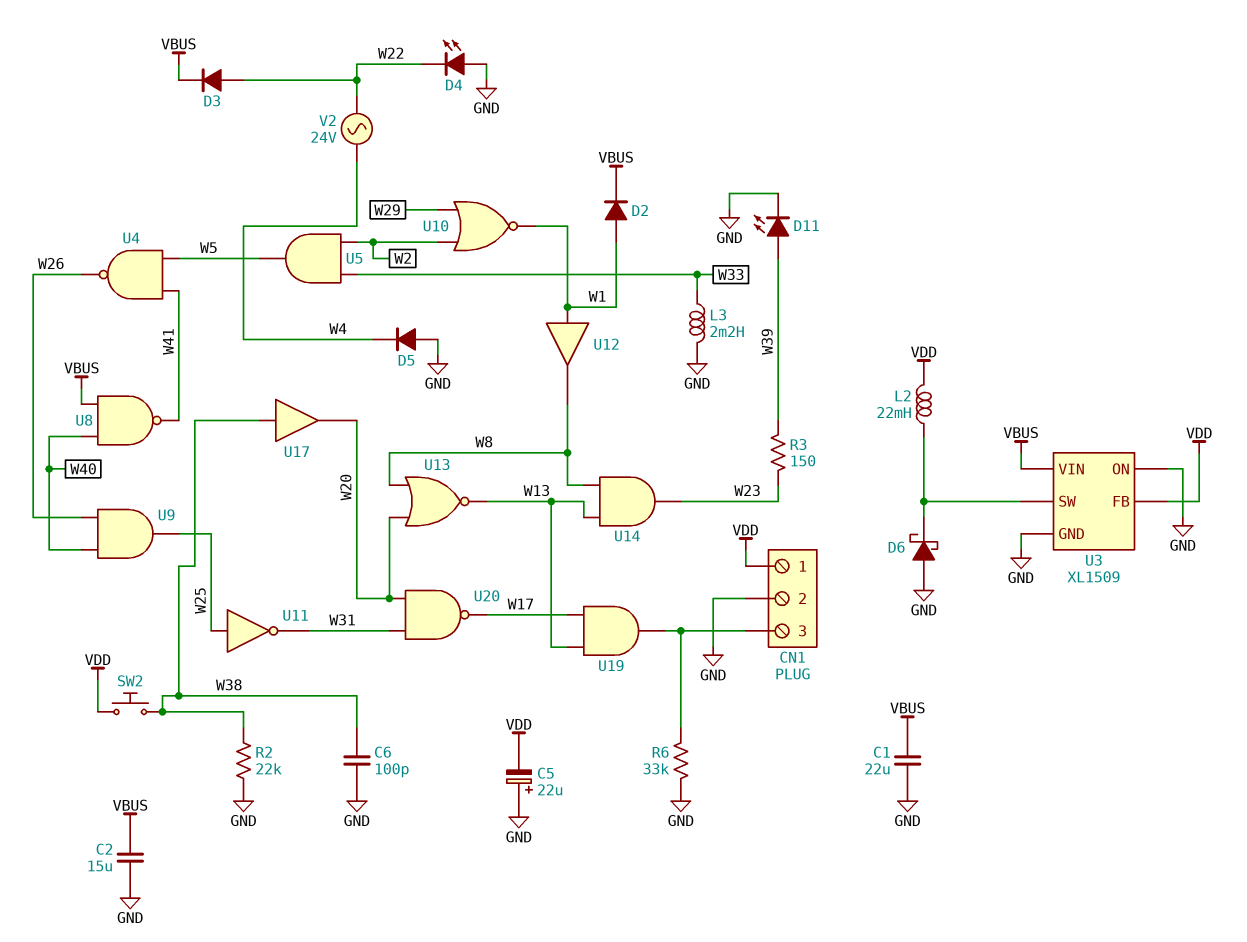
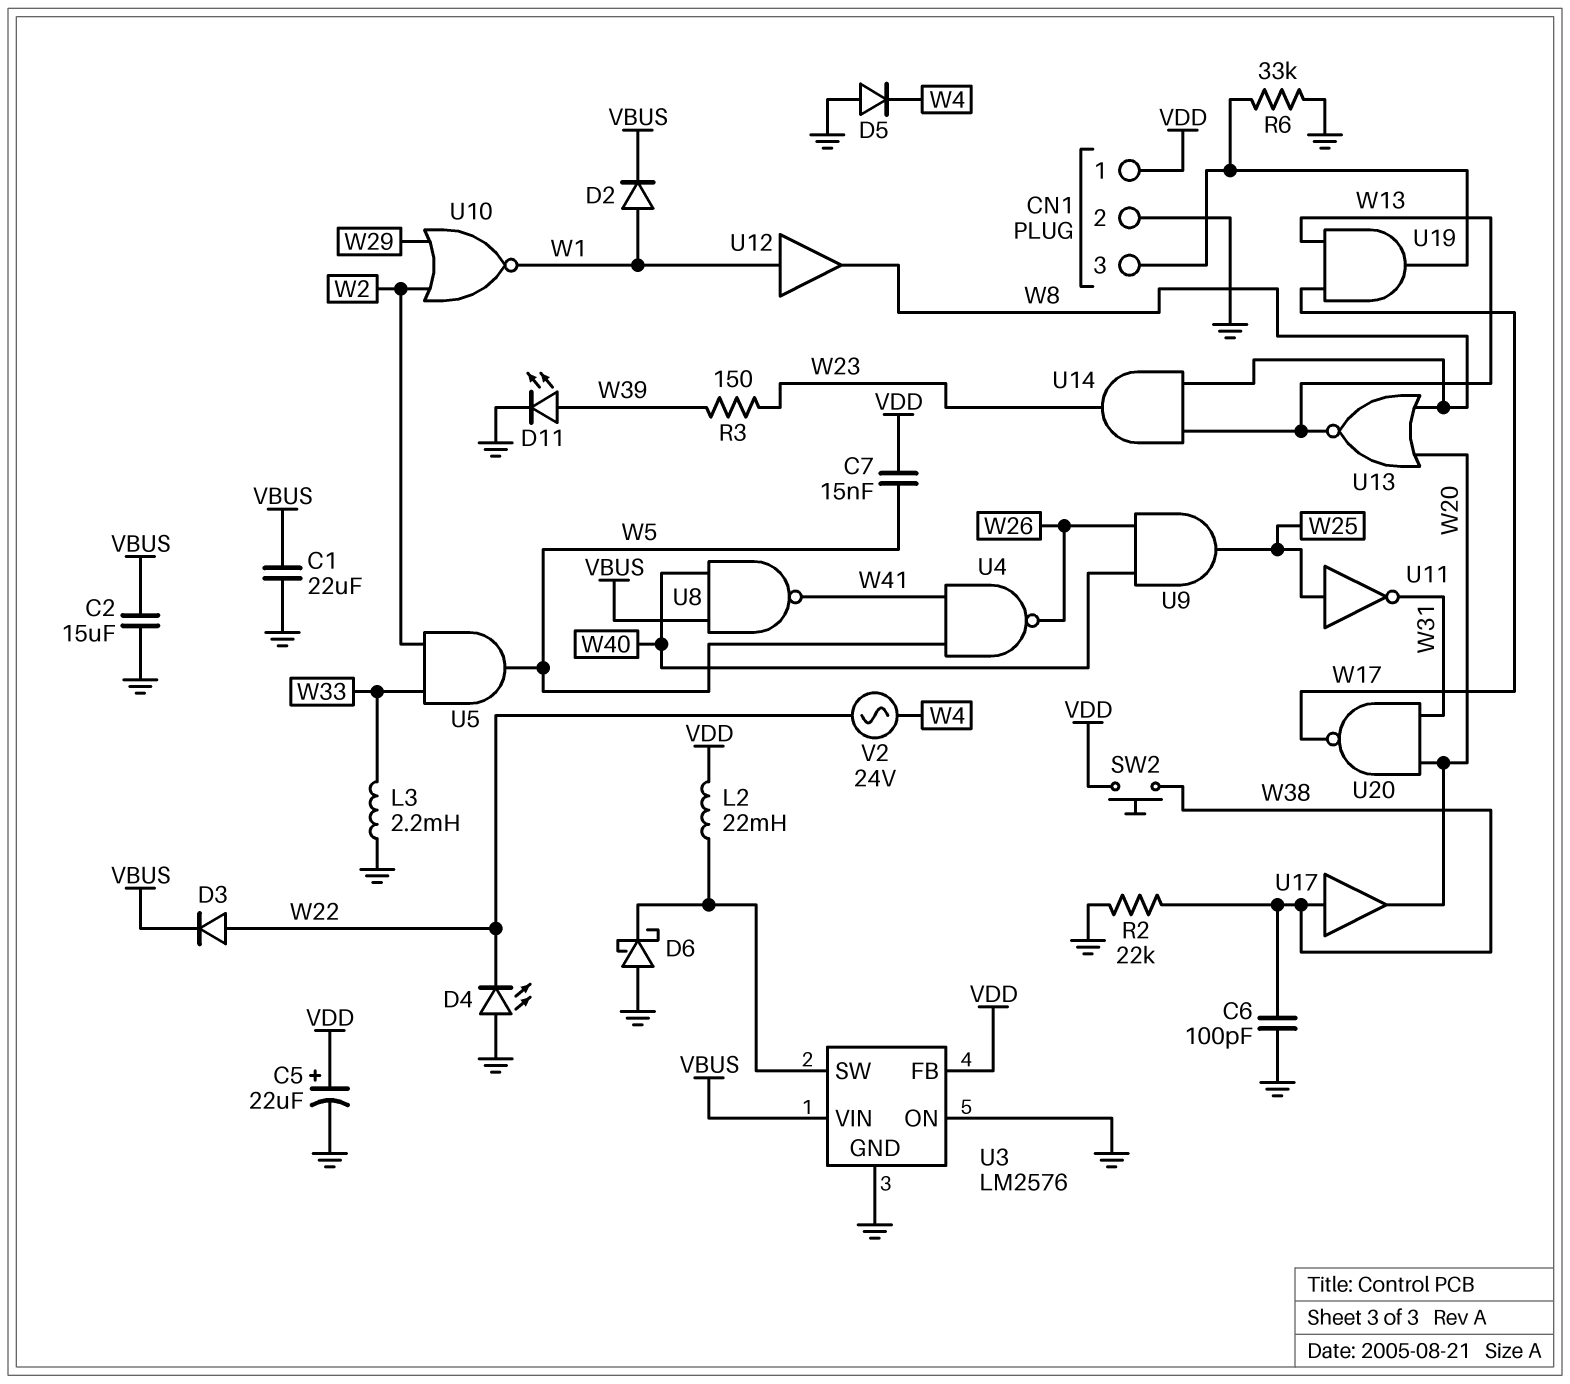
C5: 22uF (plus GND, minus VDD) -> 22uF (plus VDD, minus GND)
C7: none -> 15nF (VDD, W5)
U3: XL1509 -> LM2576

